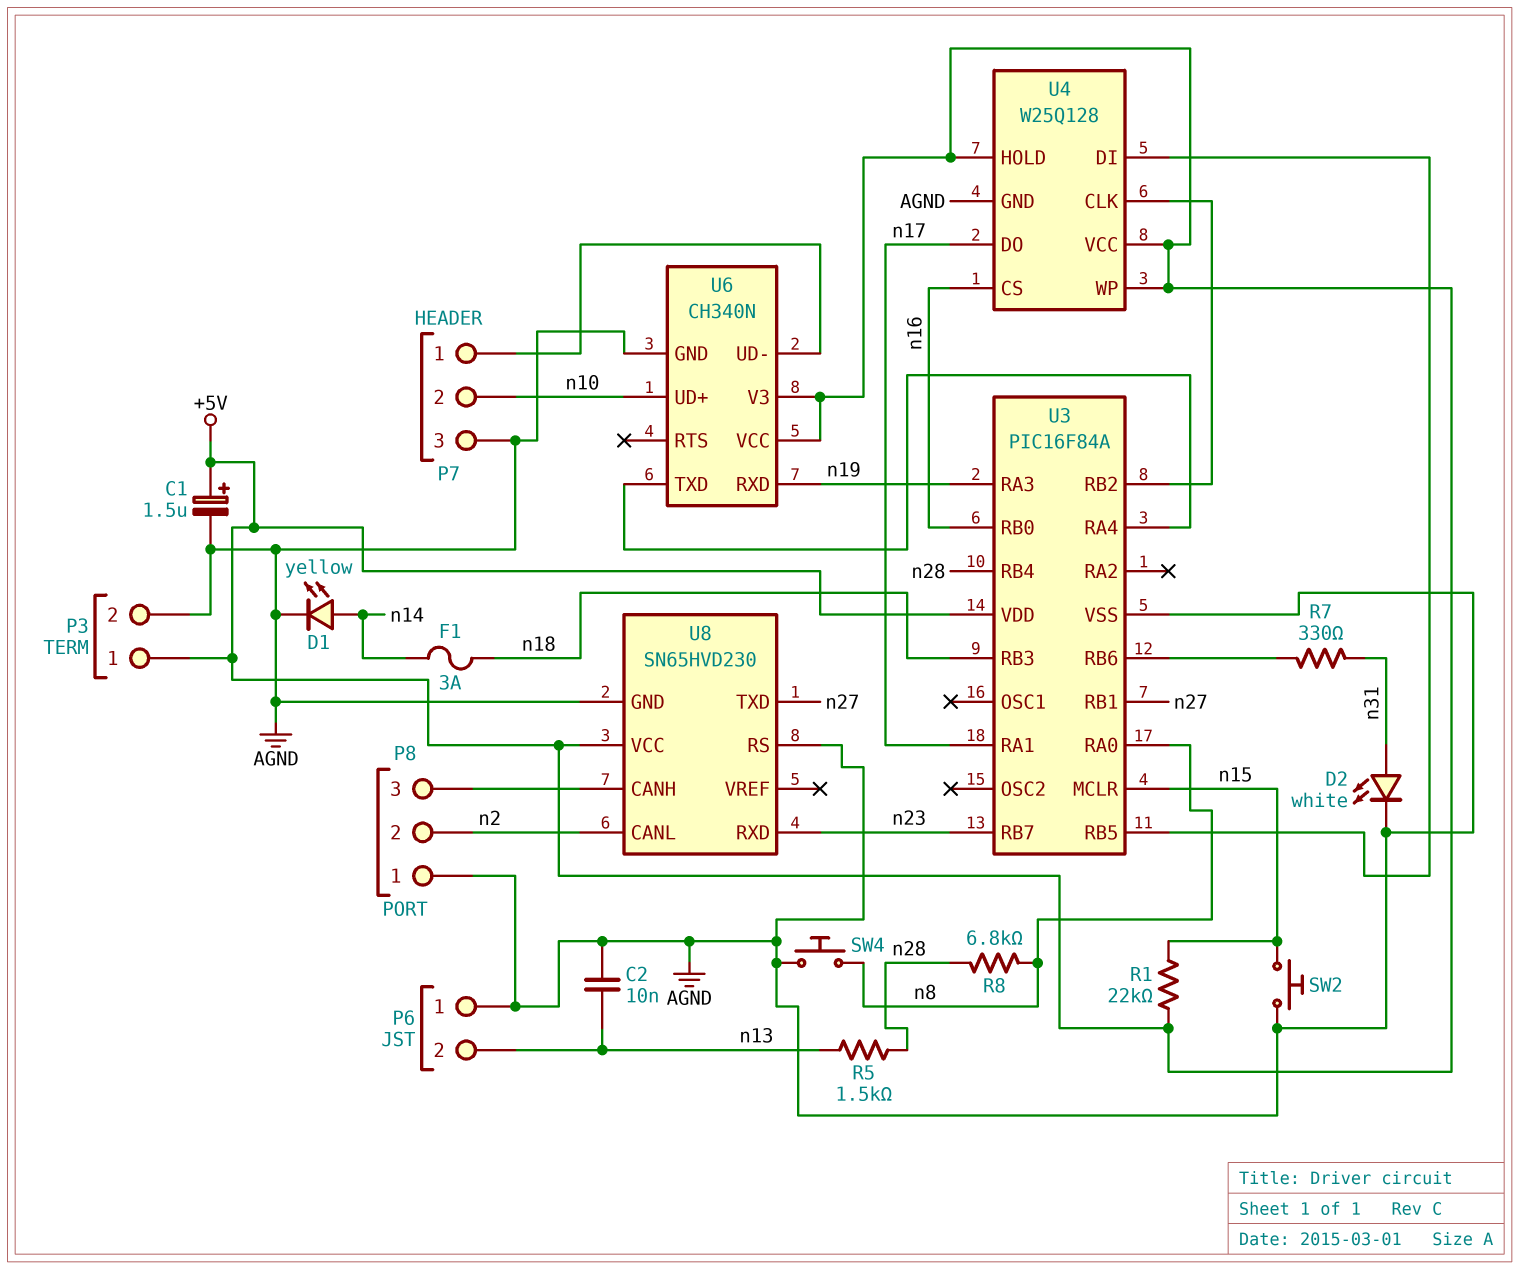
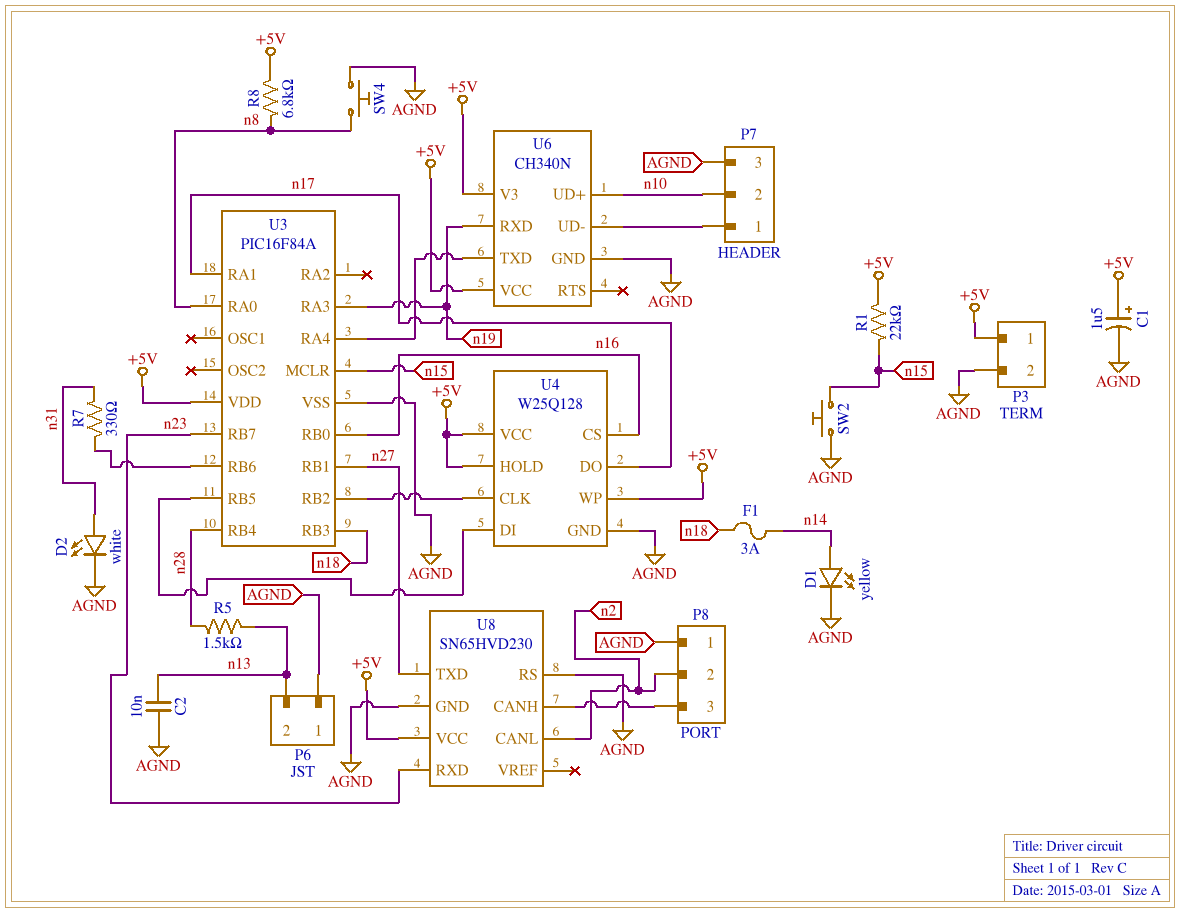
R8: 6.8k (n8, n28) -> 6.8k (+5V, n8)

